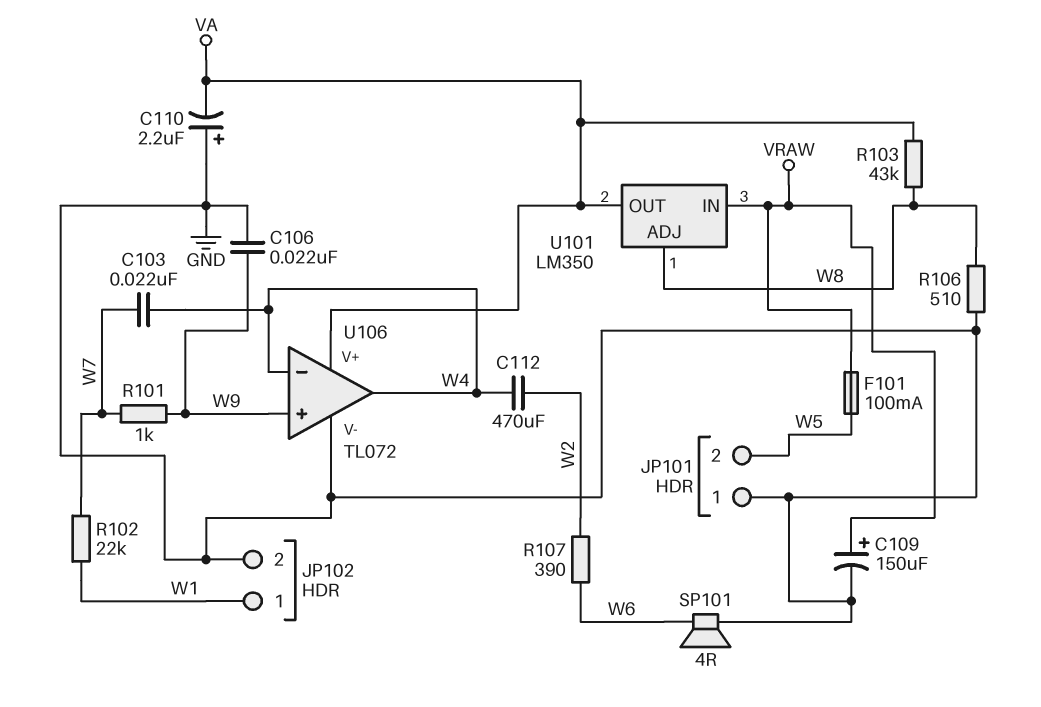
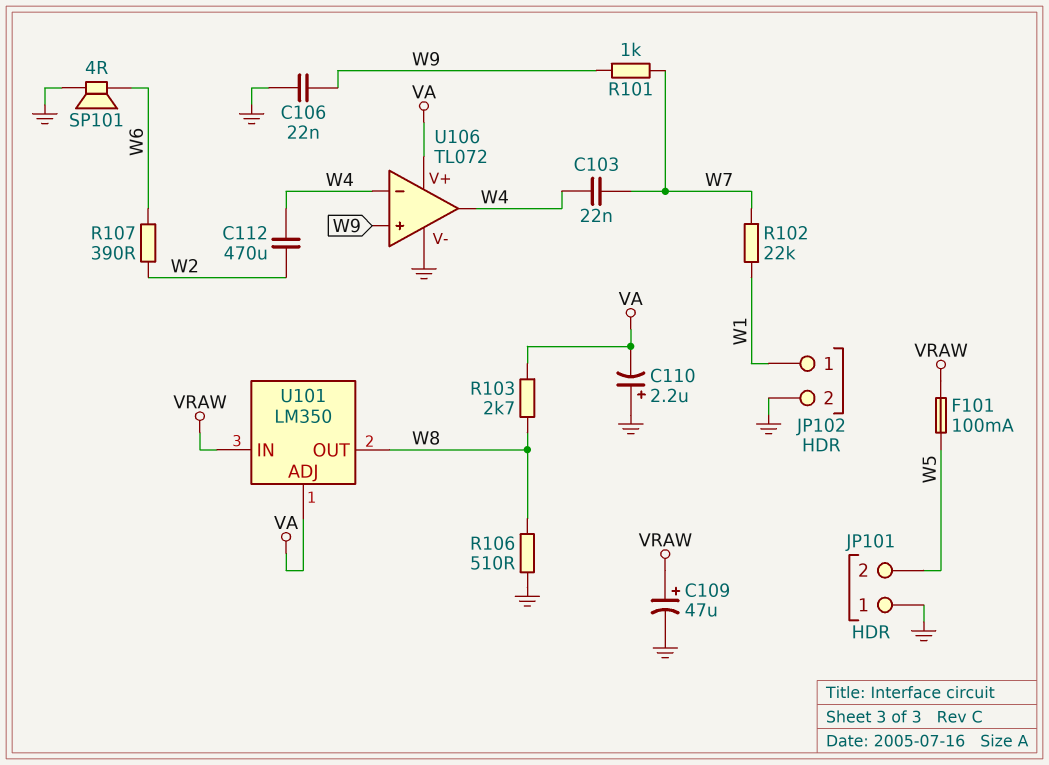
C109: 150uF (plus VRAW, minus GND) -> 47uF (plus VRAW, minus GND)
R103: 43k (VA, W8) -> 2.7k (VA, W8)
U101 pin ADJ: W8 -> VA
U101 pin OUT: VA -> W8

